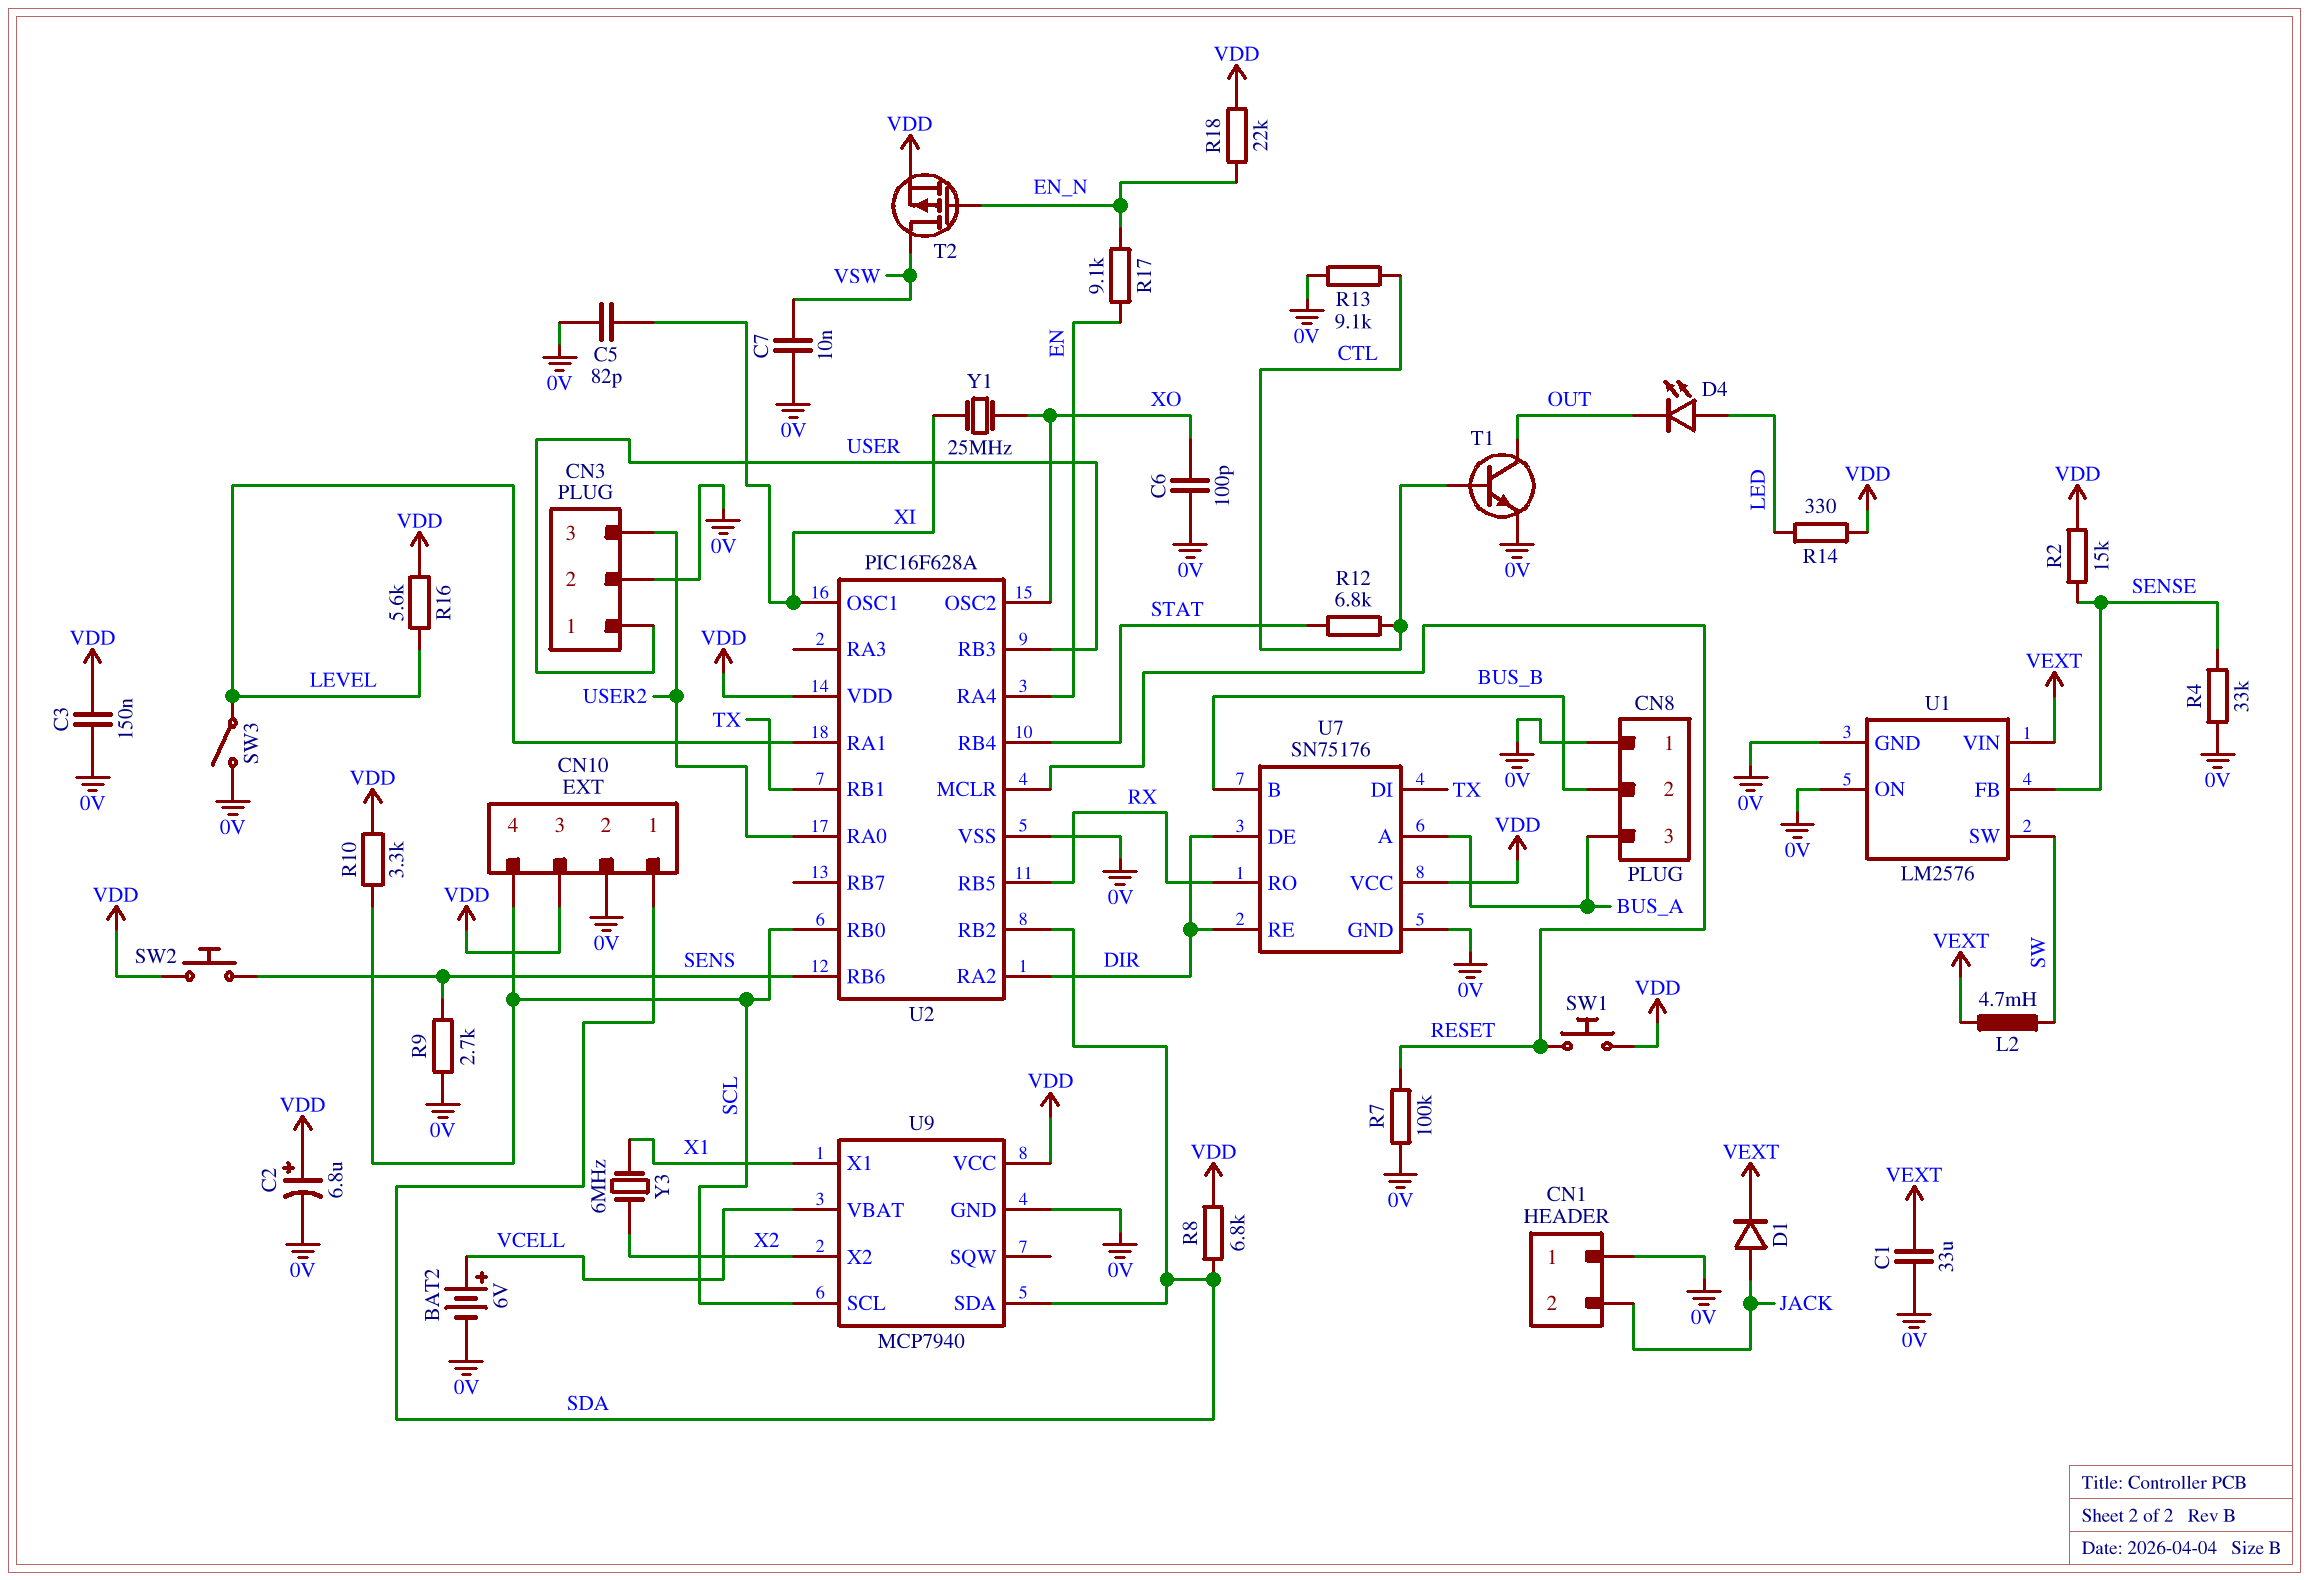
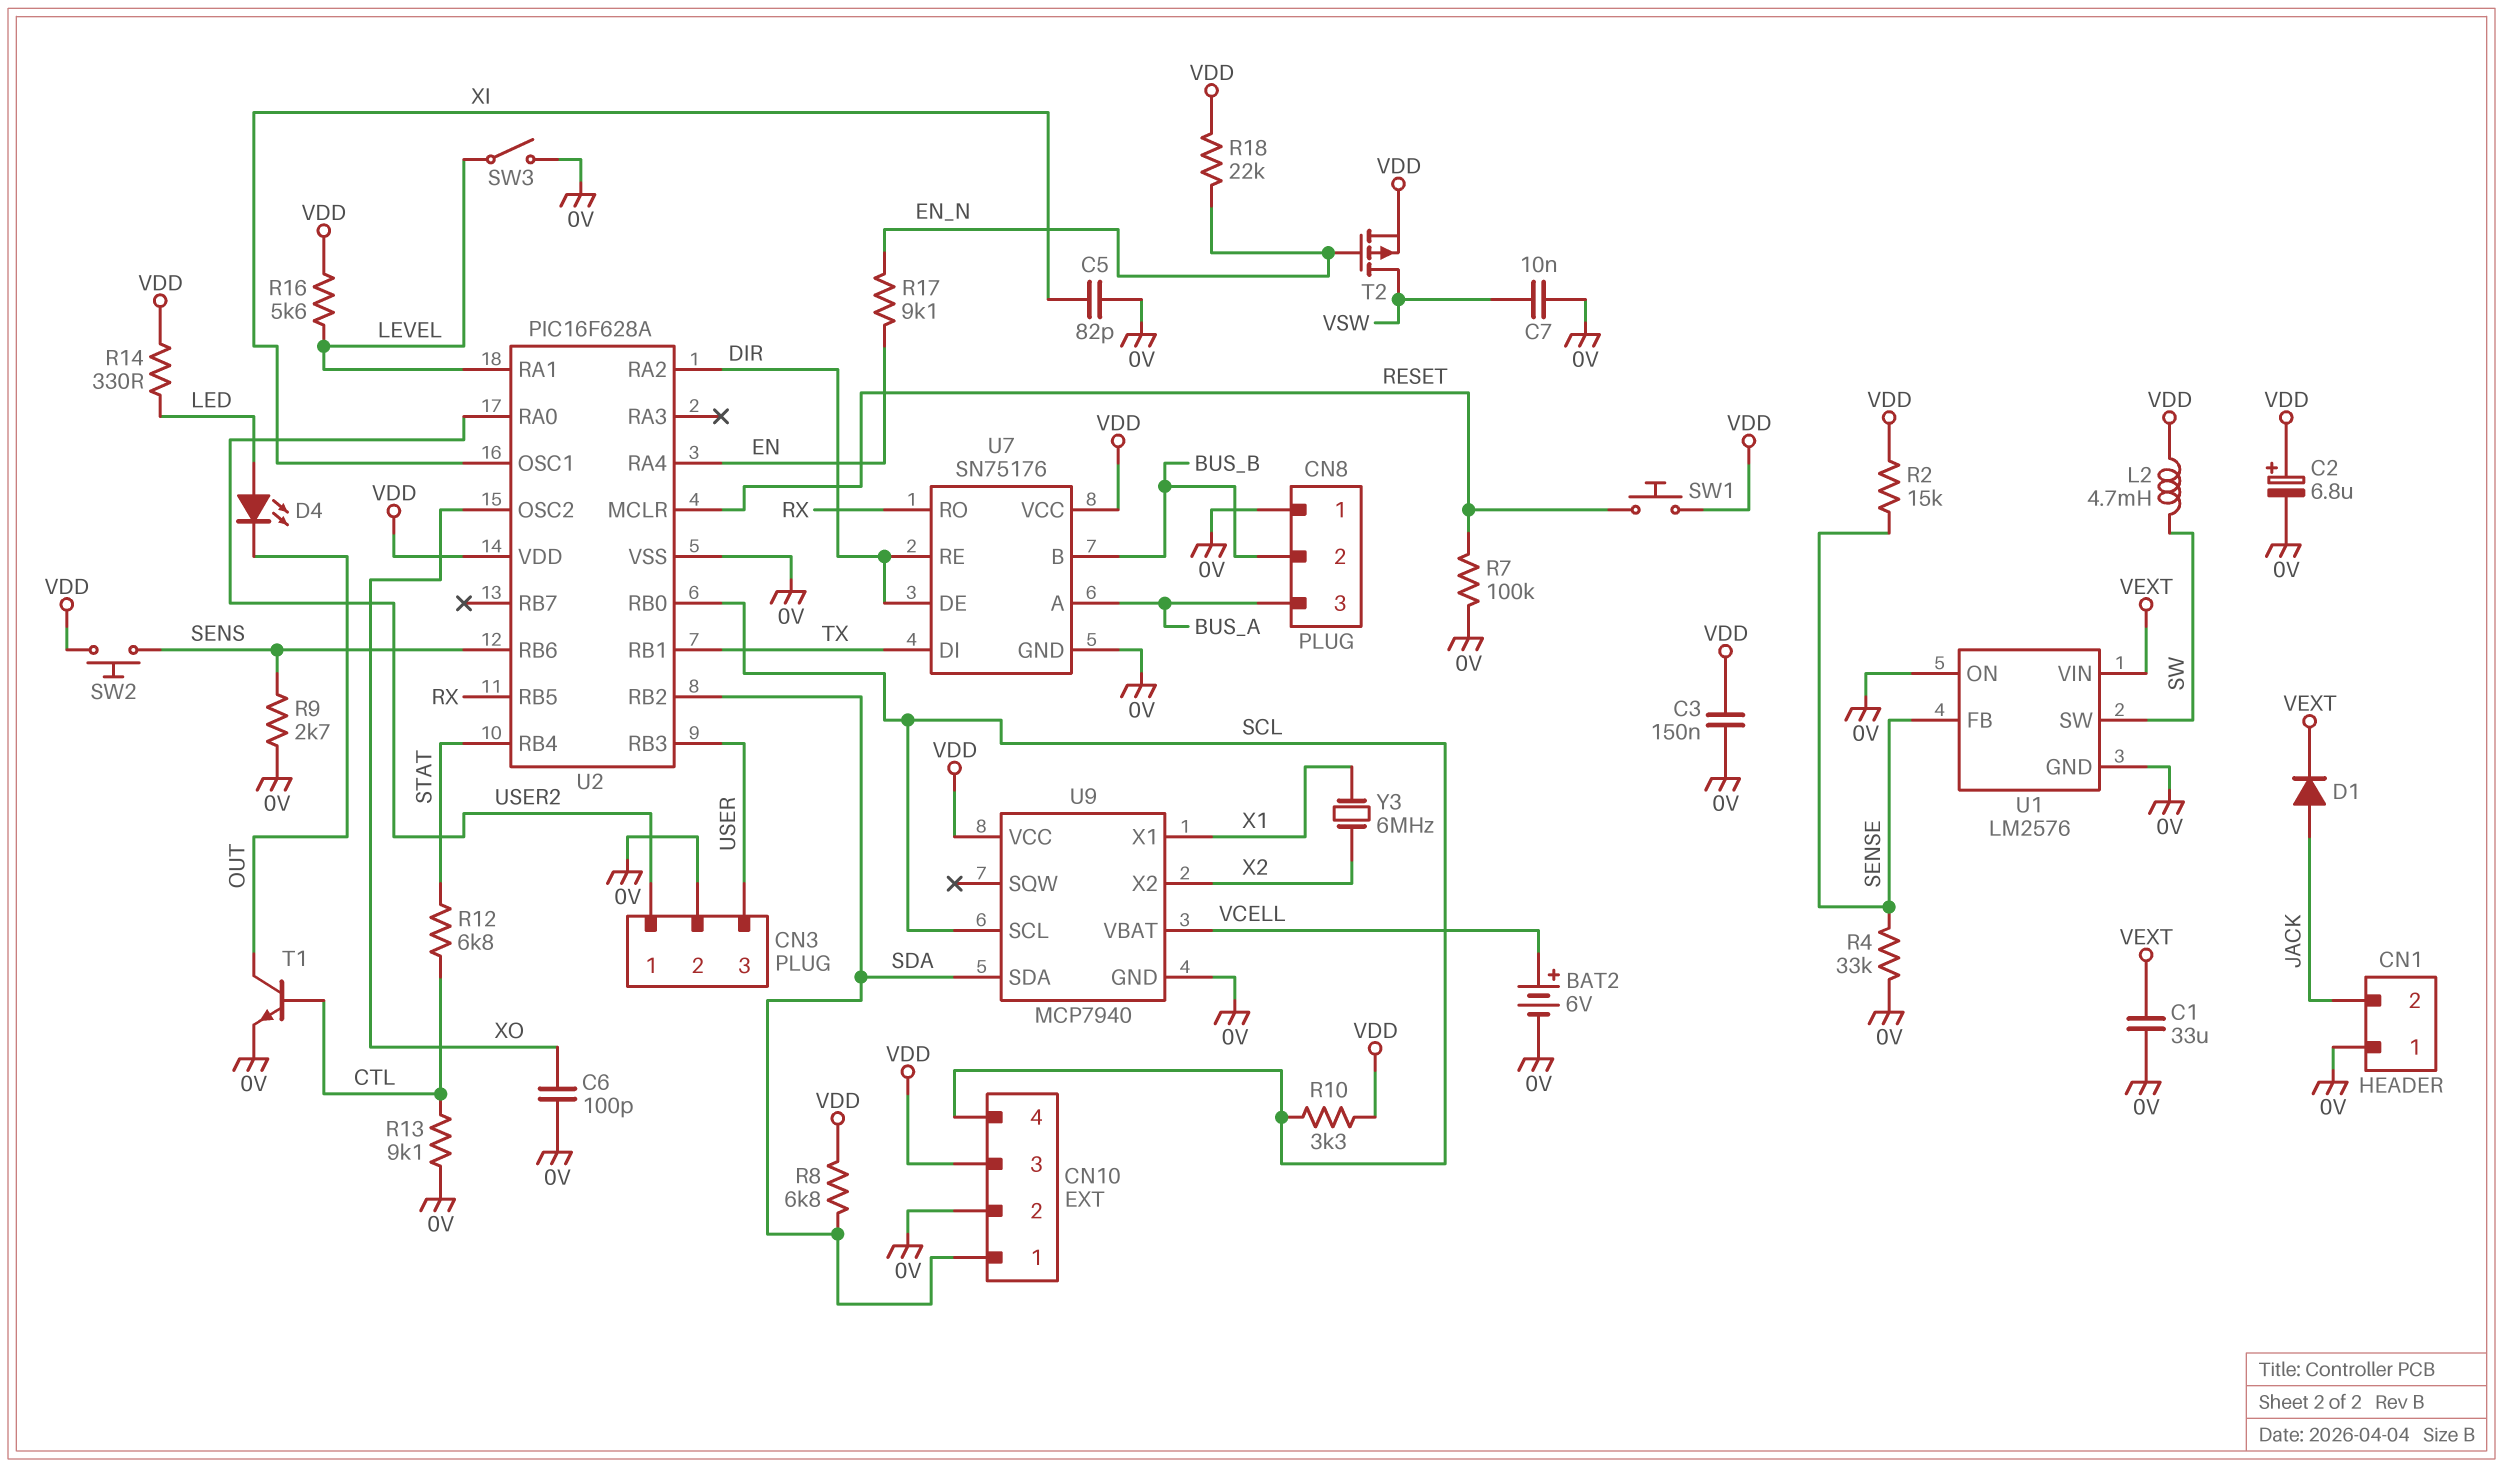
CN3 pin 1: USER -> USER2
CN3 pin 3: USER2 -> USER
L2: 4.7mH (SW, VEXT) -> 4.7mH (SW, VDD)
Y1: 25MHz (XI, XO) -> none

